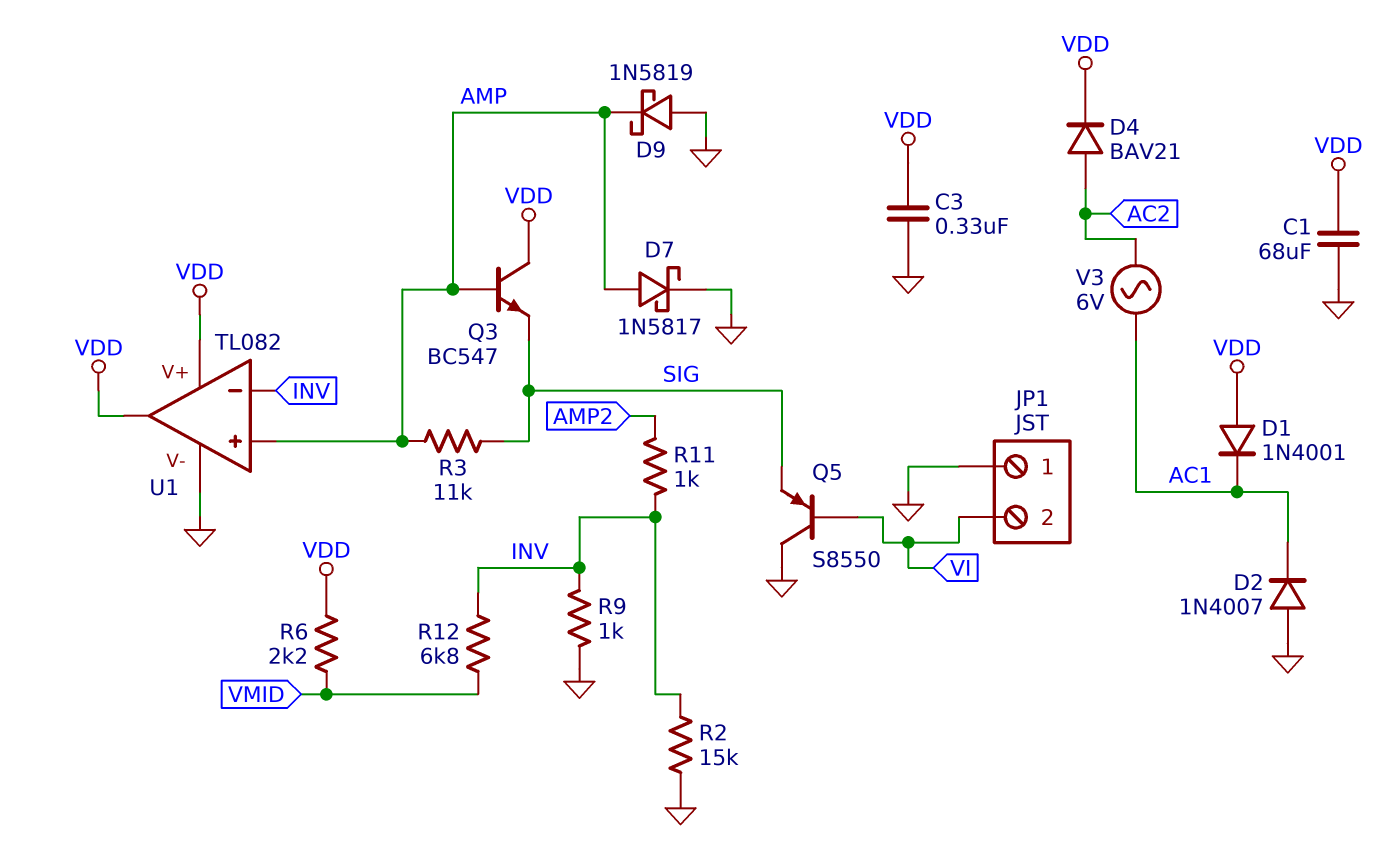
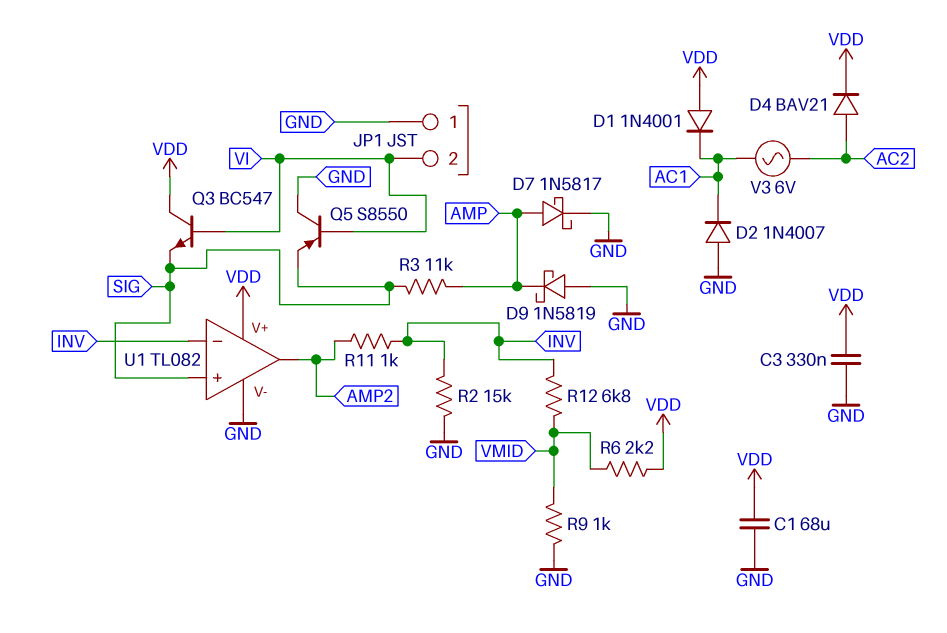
Q3: NPN BC547 (B AMP, C VDD, E SIG) -> NPN BC547 (B VI, C VDD, E SIG)
R9: 1k (GND, INV) -> 1k (GND, VMID)
U1 pin in+: AMP -> SIG
U1 pin out: VDD -> AMP2

